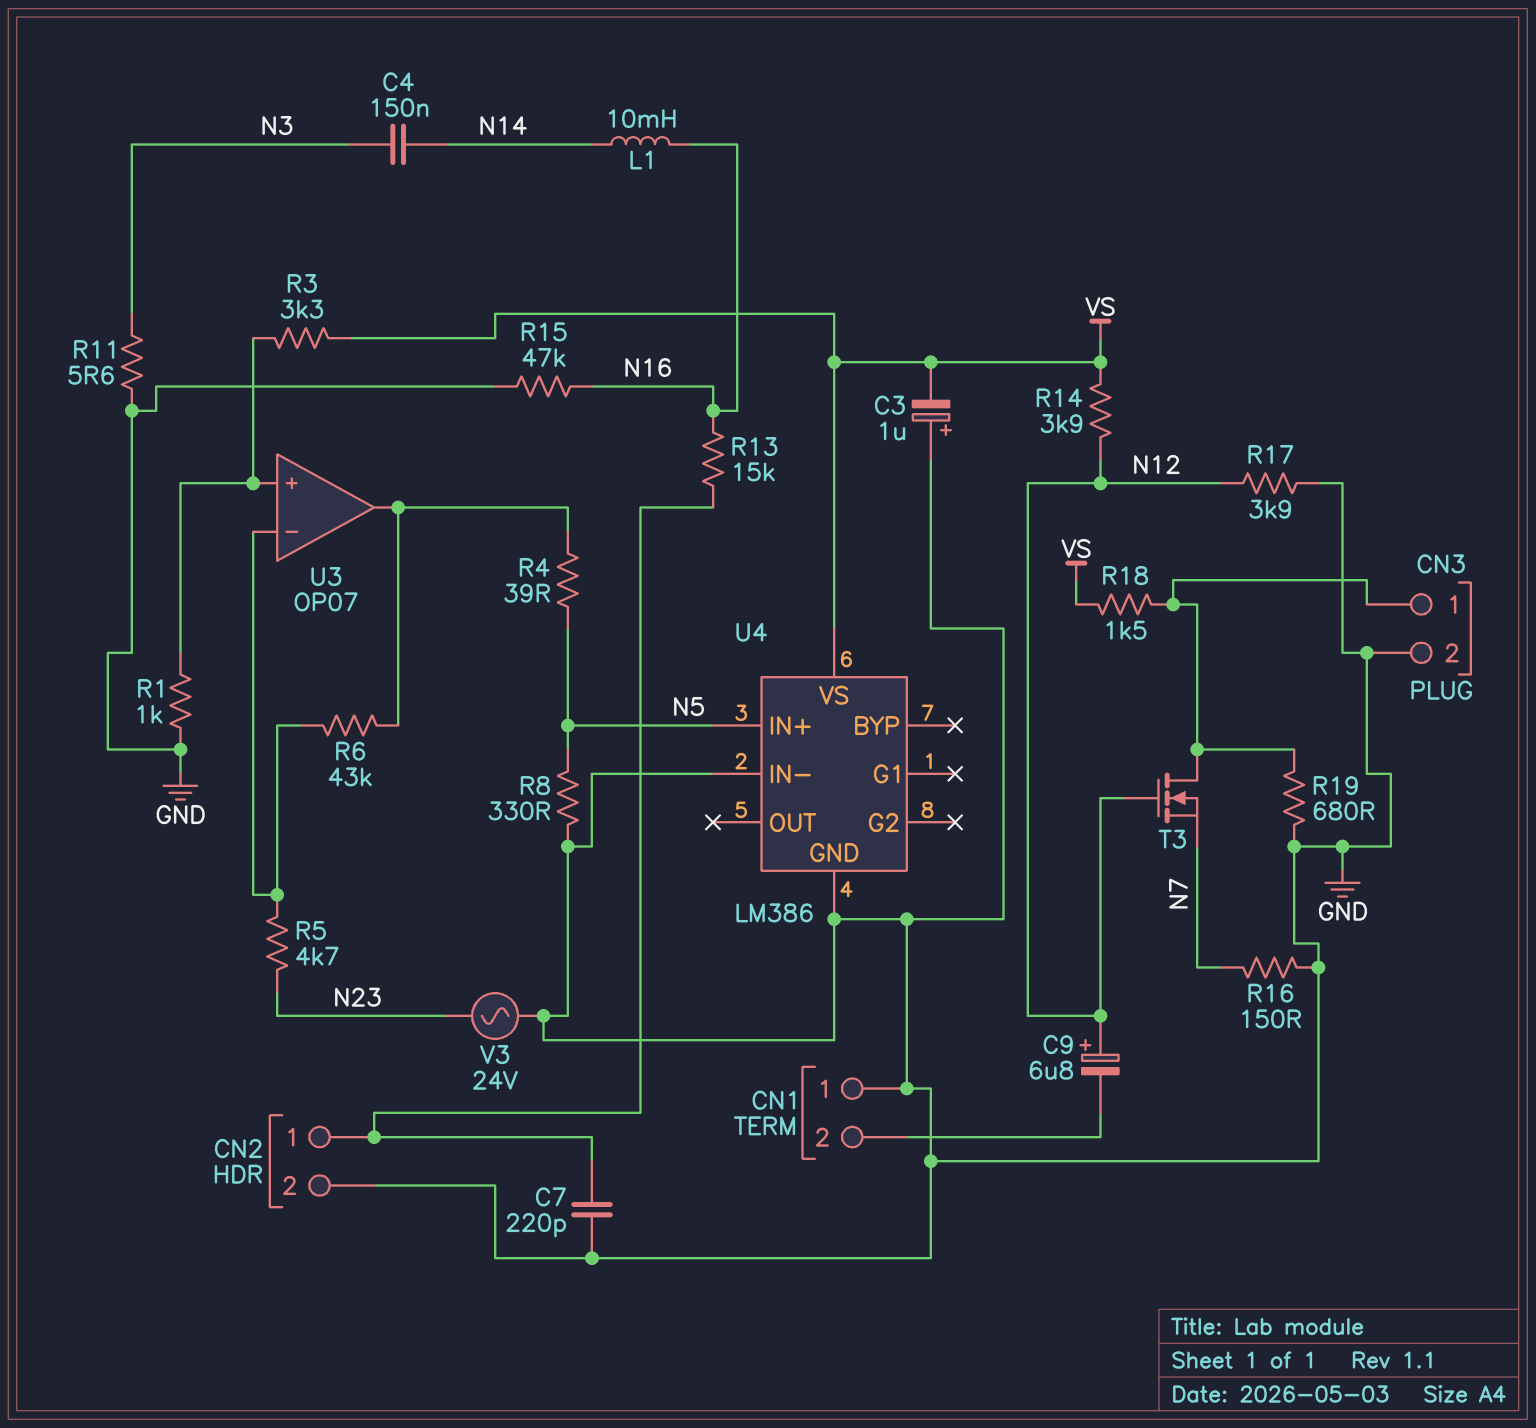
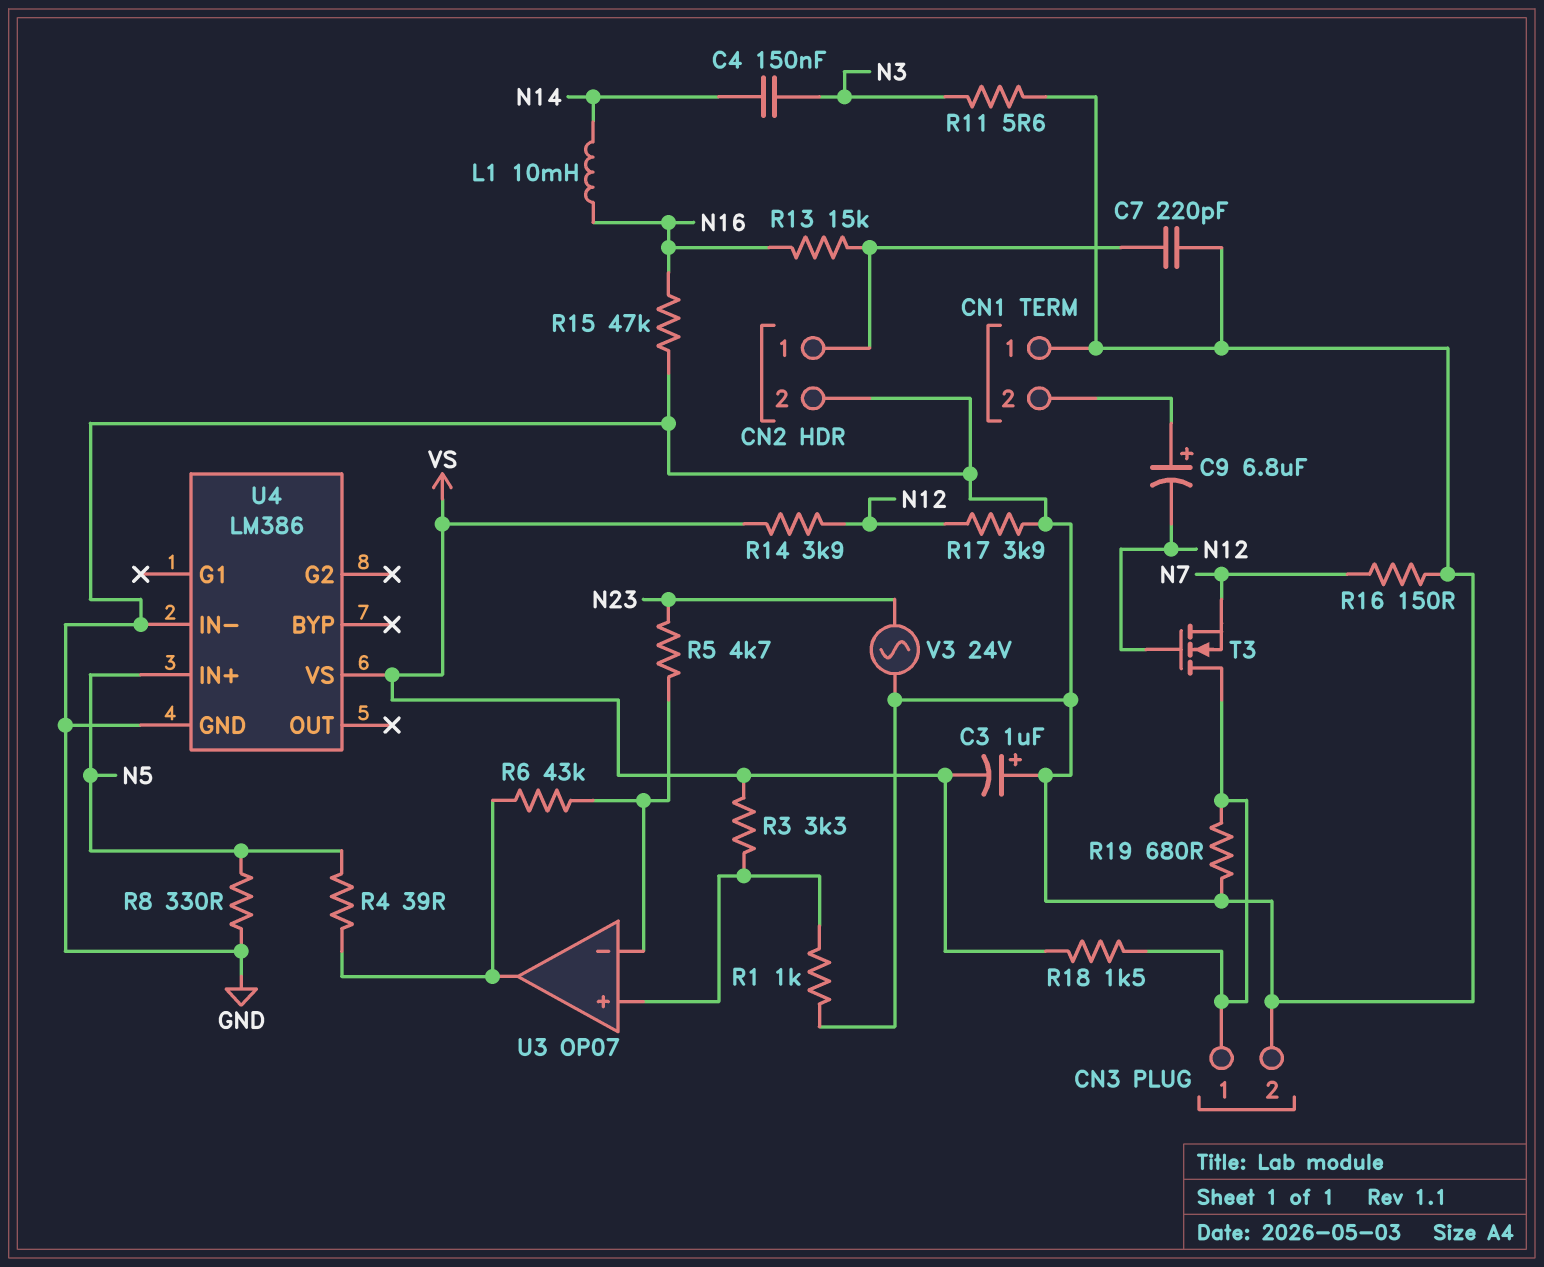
C9: 6.8uF (plus N12, minus CN1/2) -> 6.8uF (plus CN1/2, minus N12)

